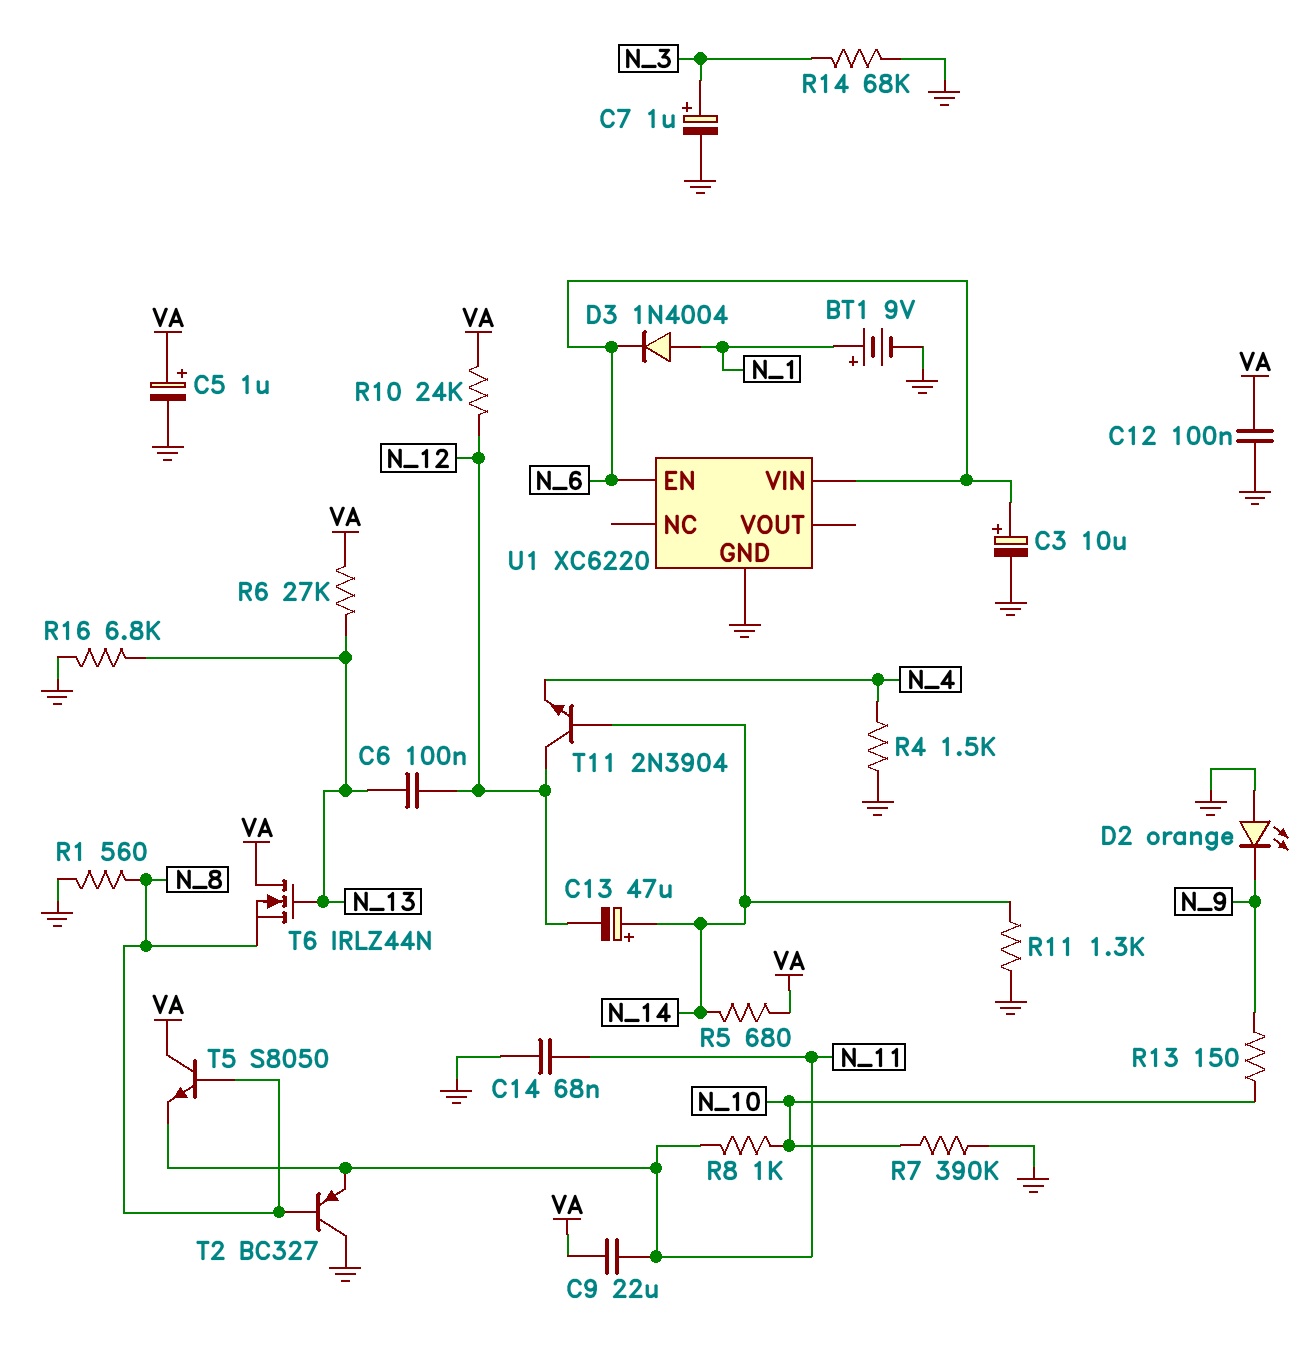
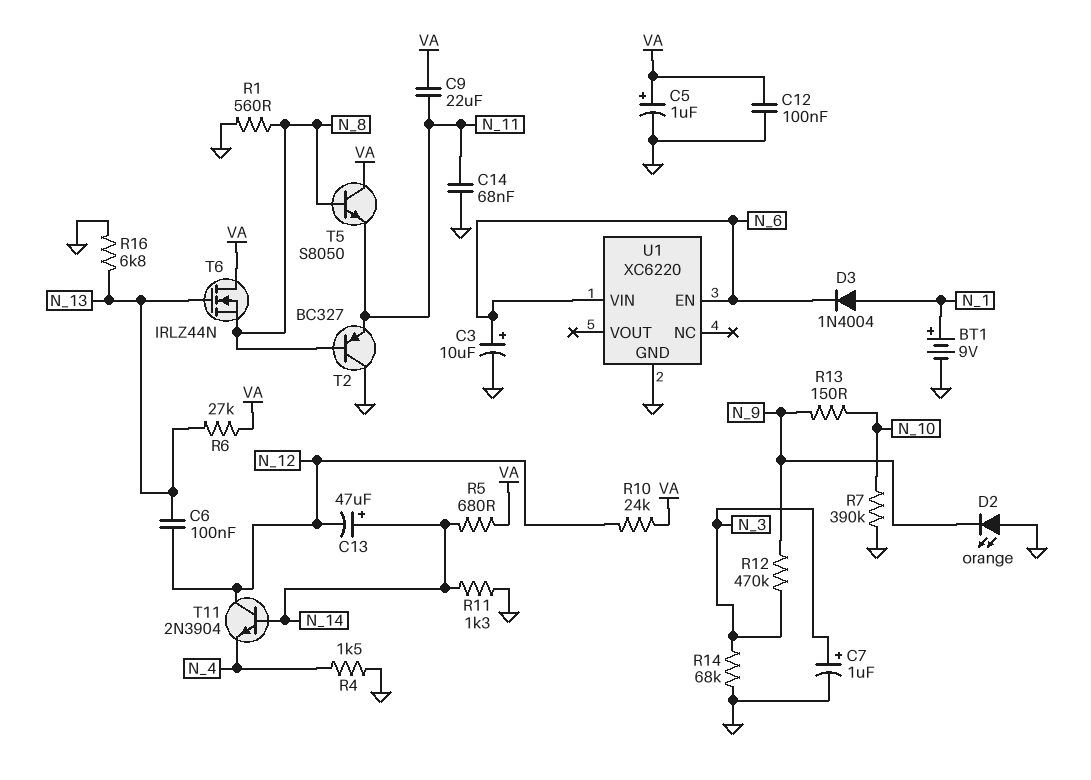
R8: 1k (N_10, N_11) -> none
R12: none -> 470k (N_3, N_9)

